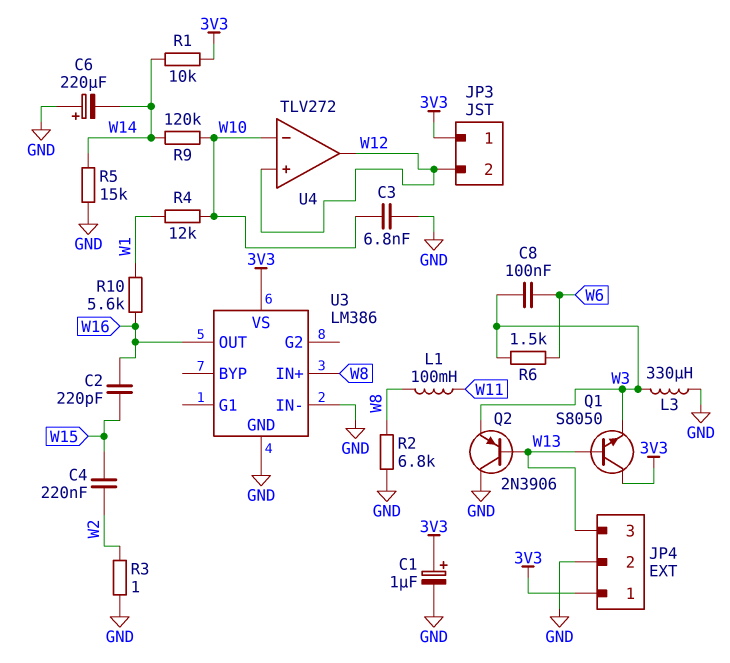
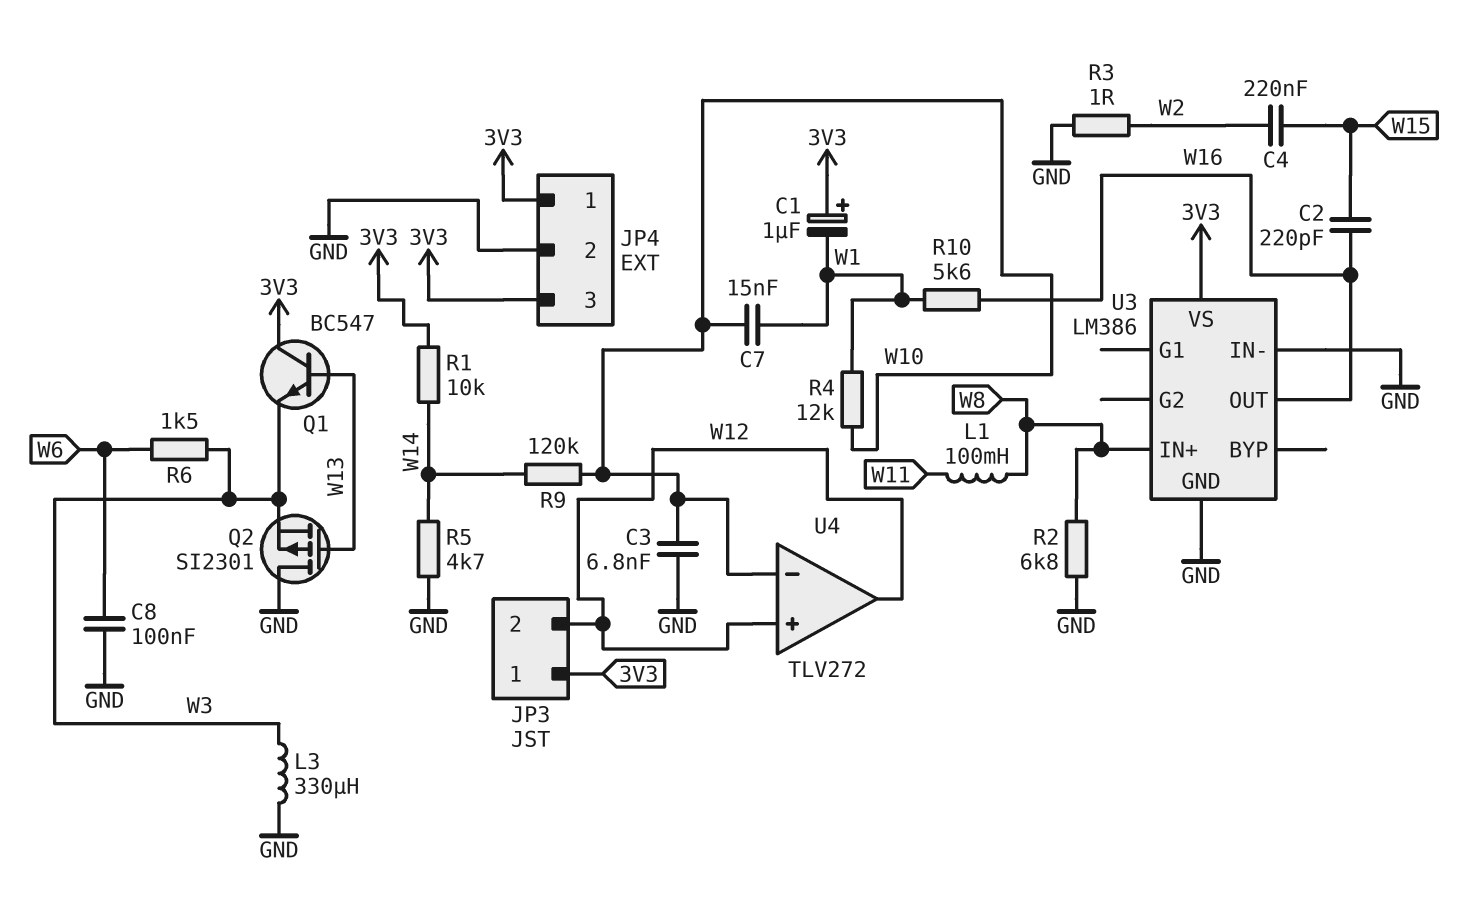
C1: 1uF (plus 3V3, minus GND) -> 1uF (plus 3V3, minus W1)
C6: 220uF (plus GND, minus W14) -> none
C7: none -> 15nF (W1, W10)
C8: 100nF (W3, W6) -> 100nF (GND, W6)
JP4 pin 3: W13 -> 3V3
Q1: NPN S8050 (B W13, C 3V3, E W3) -> NPN BC547 (B W13, C 3V3, E W3)
Q2: PNP 2N3906 (B W13, C GND, E W3) -> PMOS SI2301 (G W13, D GND, S W3)
R5: 15k (GND, W14) -> 4.7k (GND, W14)

